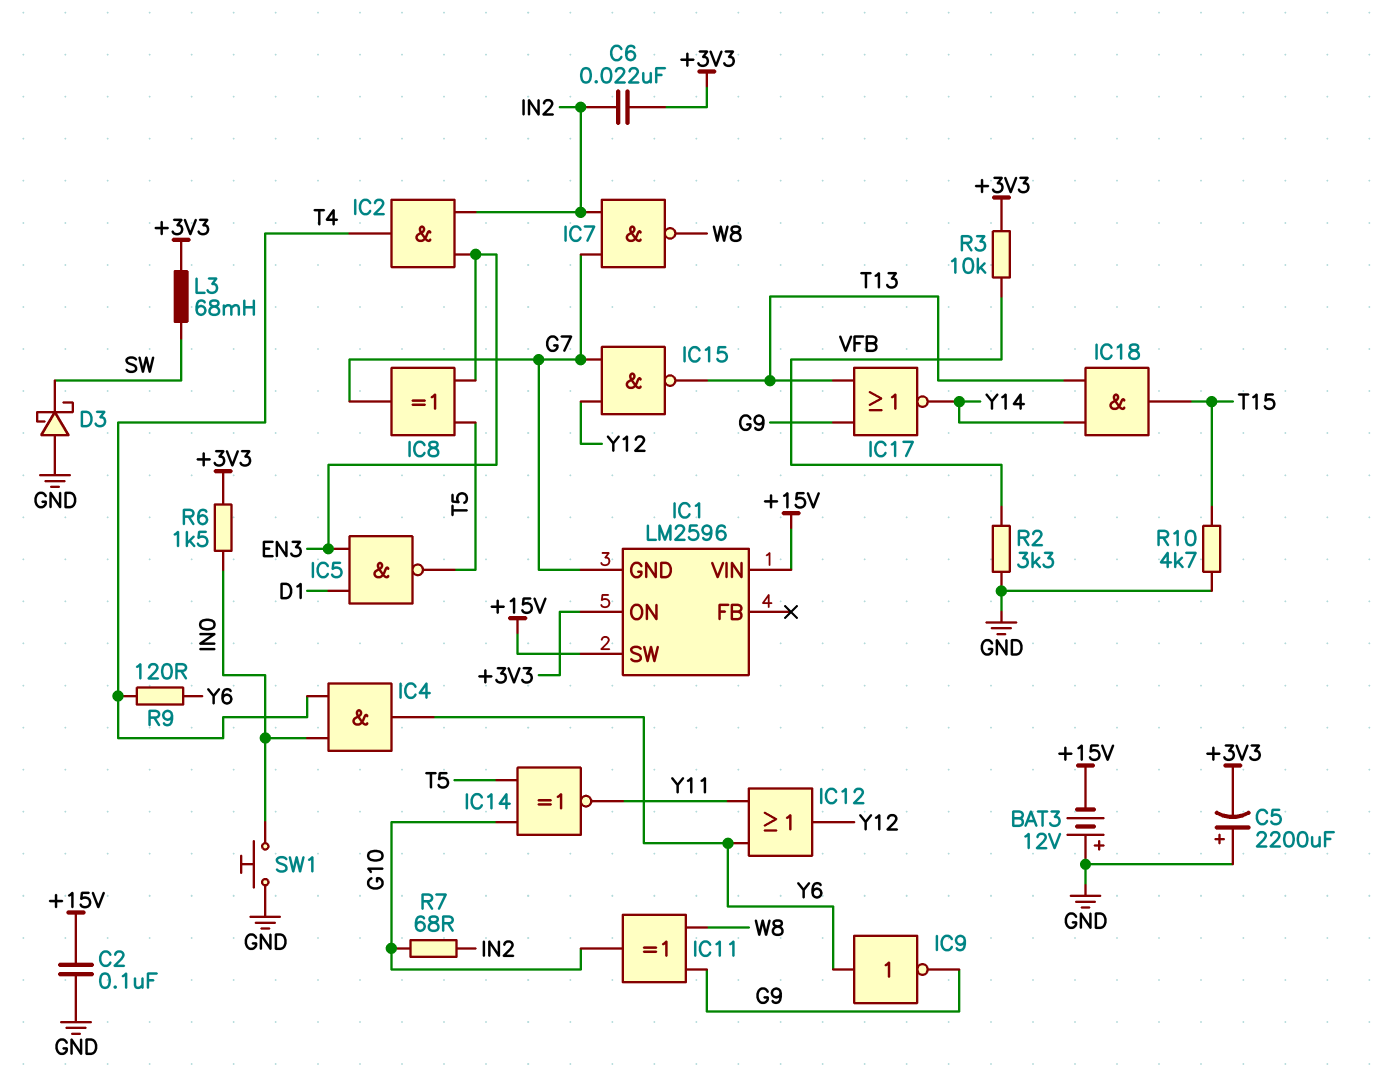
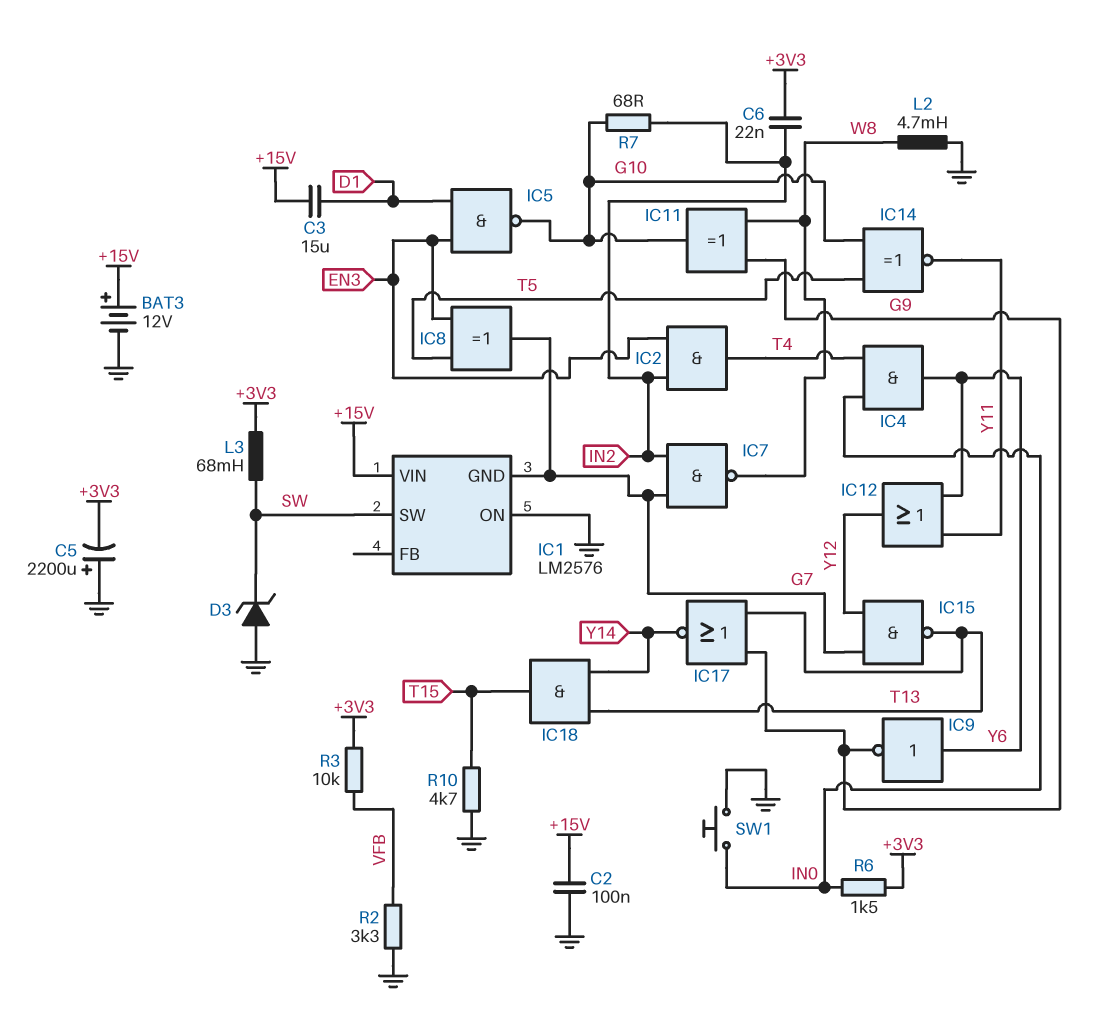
BAT3: 12V (plus GND, minus +15V) -> 12V (plus +15V, minus GND)
C3: none -> 15uF (+15V, D1)
D3: schottky (A GND, K SW) -> zener (A GND, K SW)
IC1: LM2596 -> LM2576
IC1 pin ON: +3V3 -> GND
IC1 pin SW: +15V -> SW
IC5: NAND (in D1, in EN3, out T5) -> NAND (in D1, in EN3, out G10)
L2: none -> 4.7mH (GND, W8)
R9: 120 (T4, Y6) -> none

